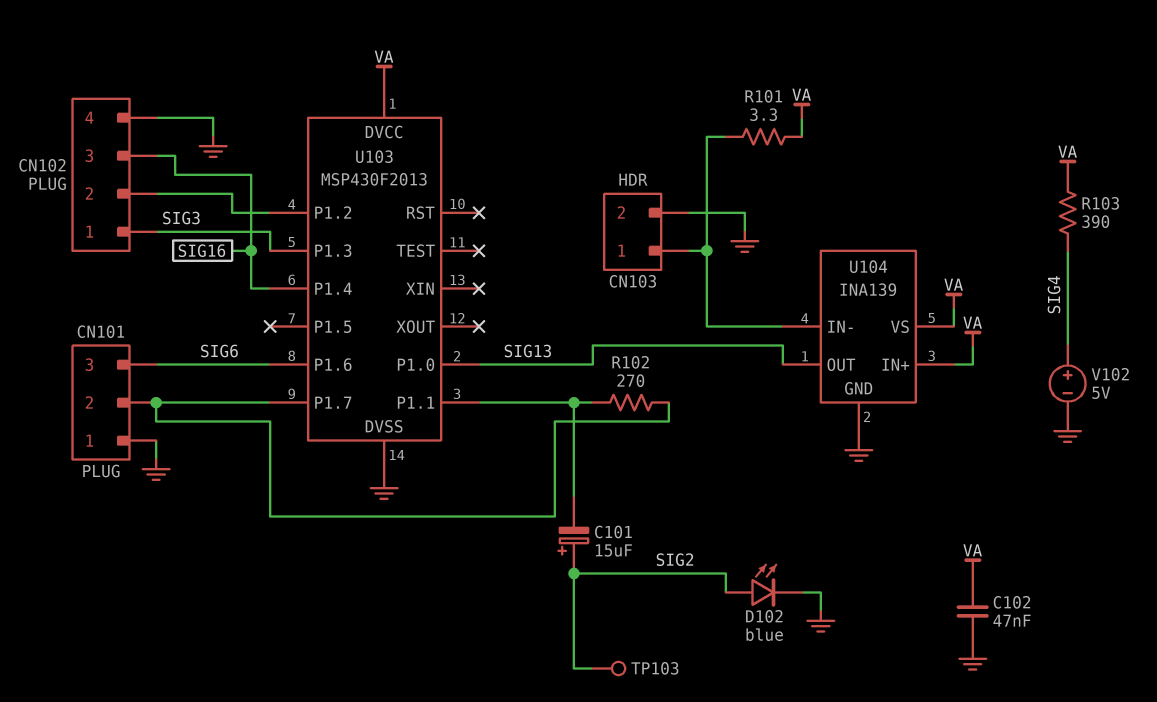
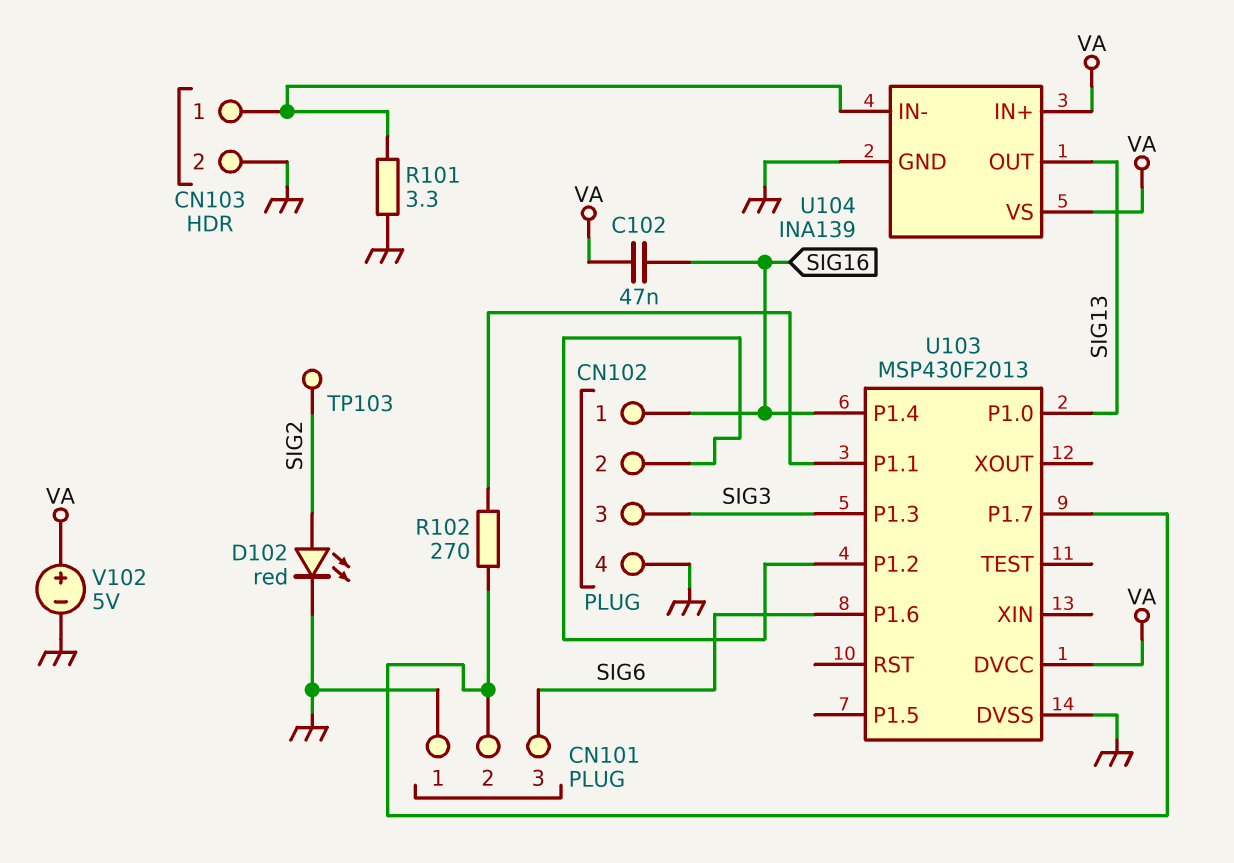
C101: 15uF (plus SIG2, minus U103/P1.1) -> none
C102: 47nF (GND, VA) -> 47nF (SIG16, VA)
CN102 pin 1: SIG3 -> SIG16
CN102 pin 3: SIG16 -> SIG3
D102: LED blue (A SIG2, K GND) -> LED red (A SIG2, K GND)
R101: 3.3 (CN103/1, VA) -> 3.3 (CN103/1, GND)
R103: 390 (SIG4, VA) -> none
V102: 5V (plus SIG4, minus GND) -> 5V (plus VA, minus GND)

